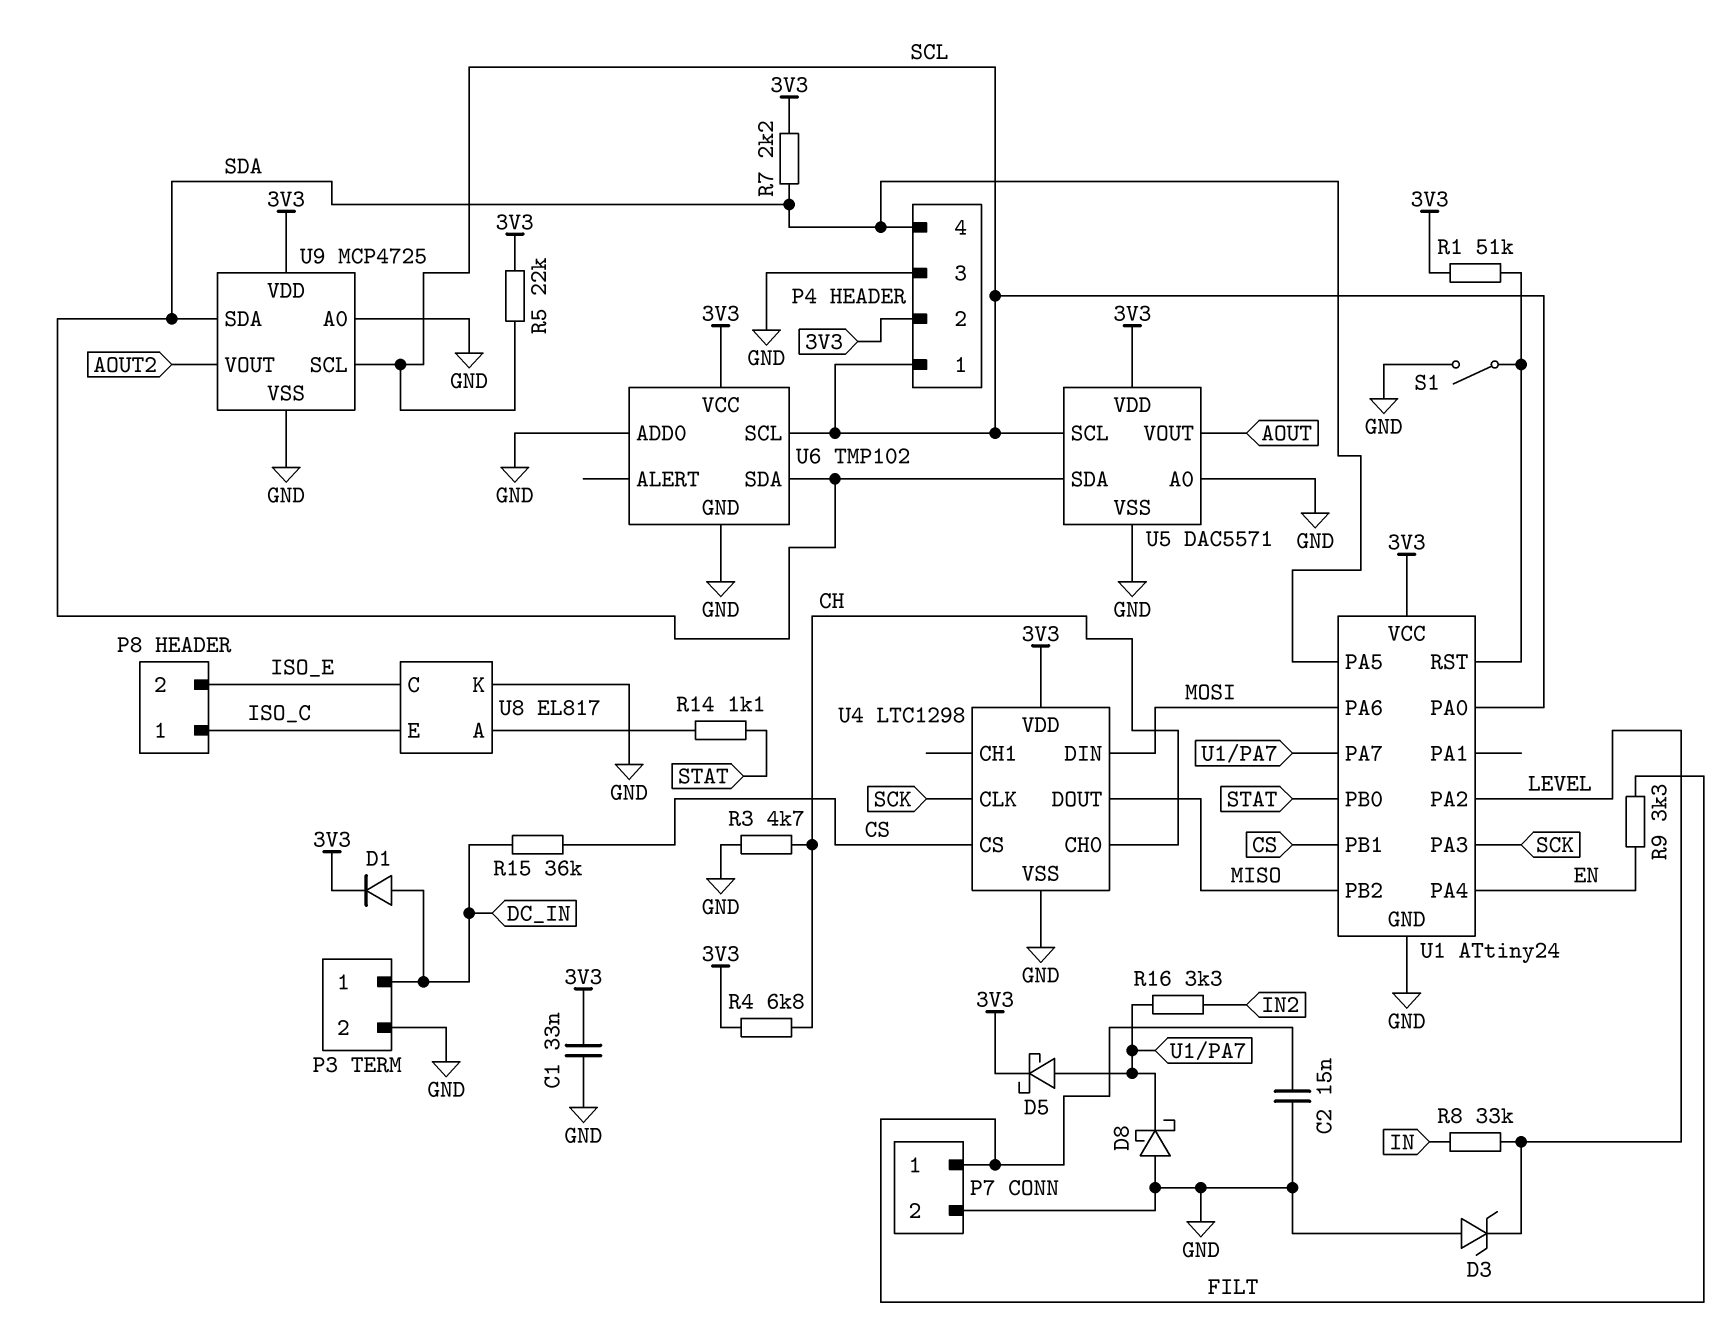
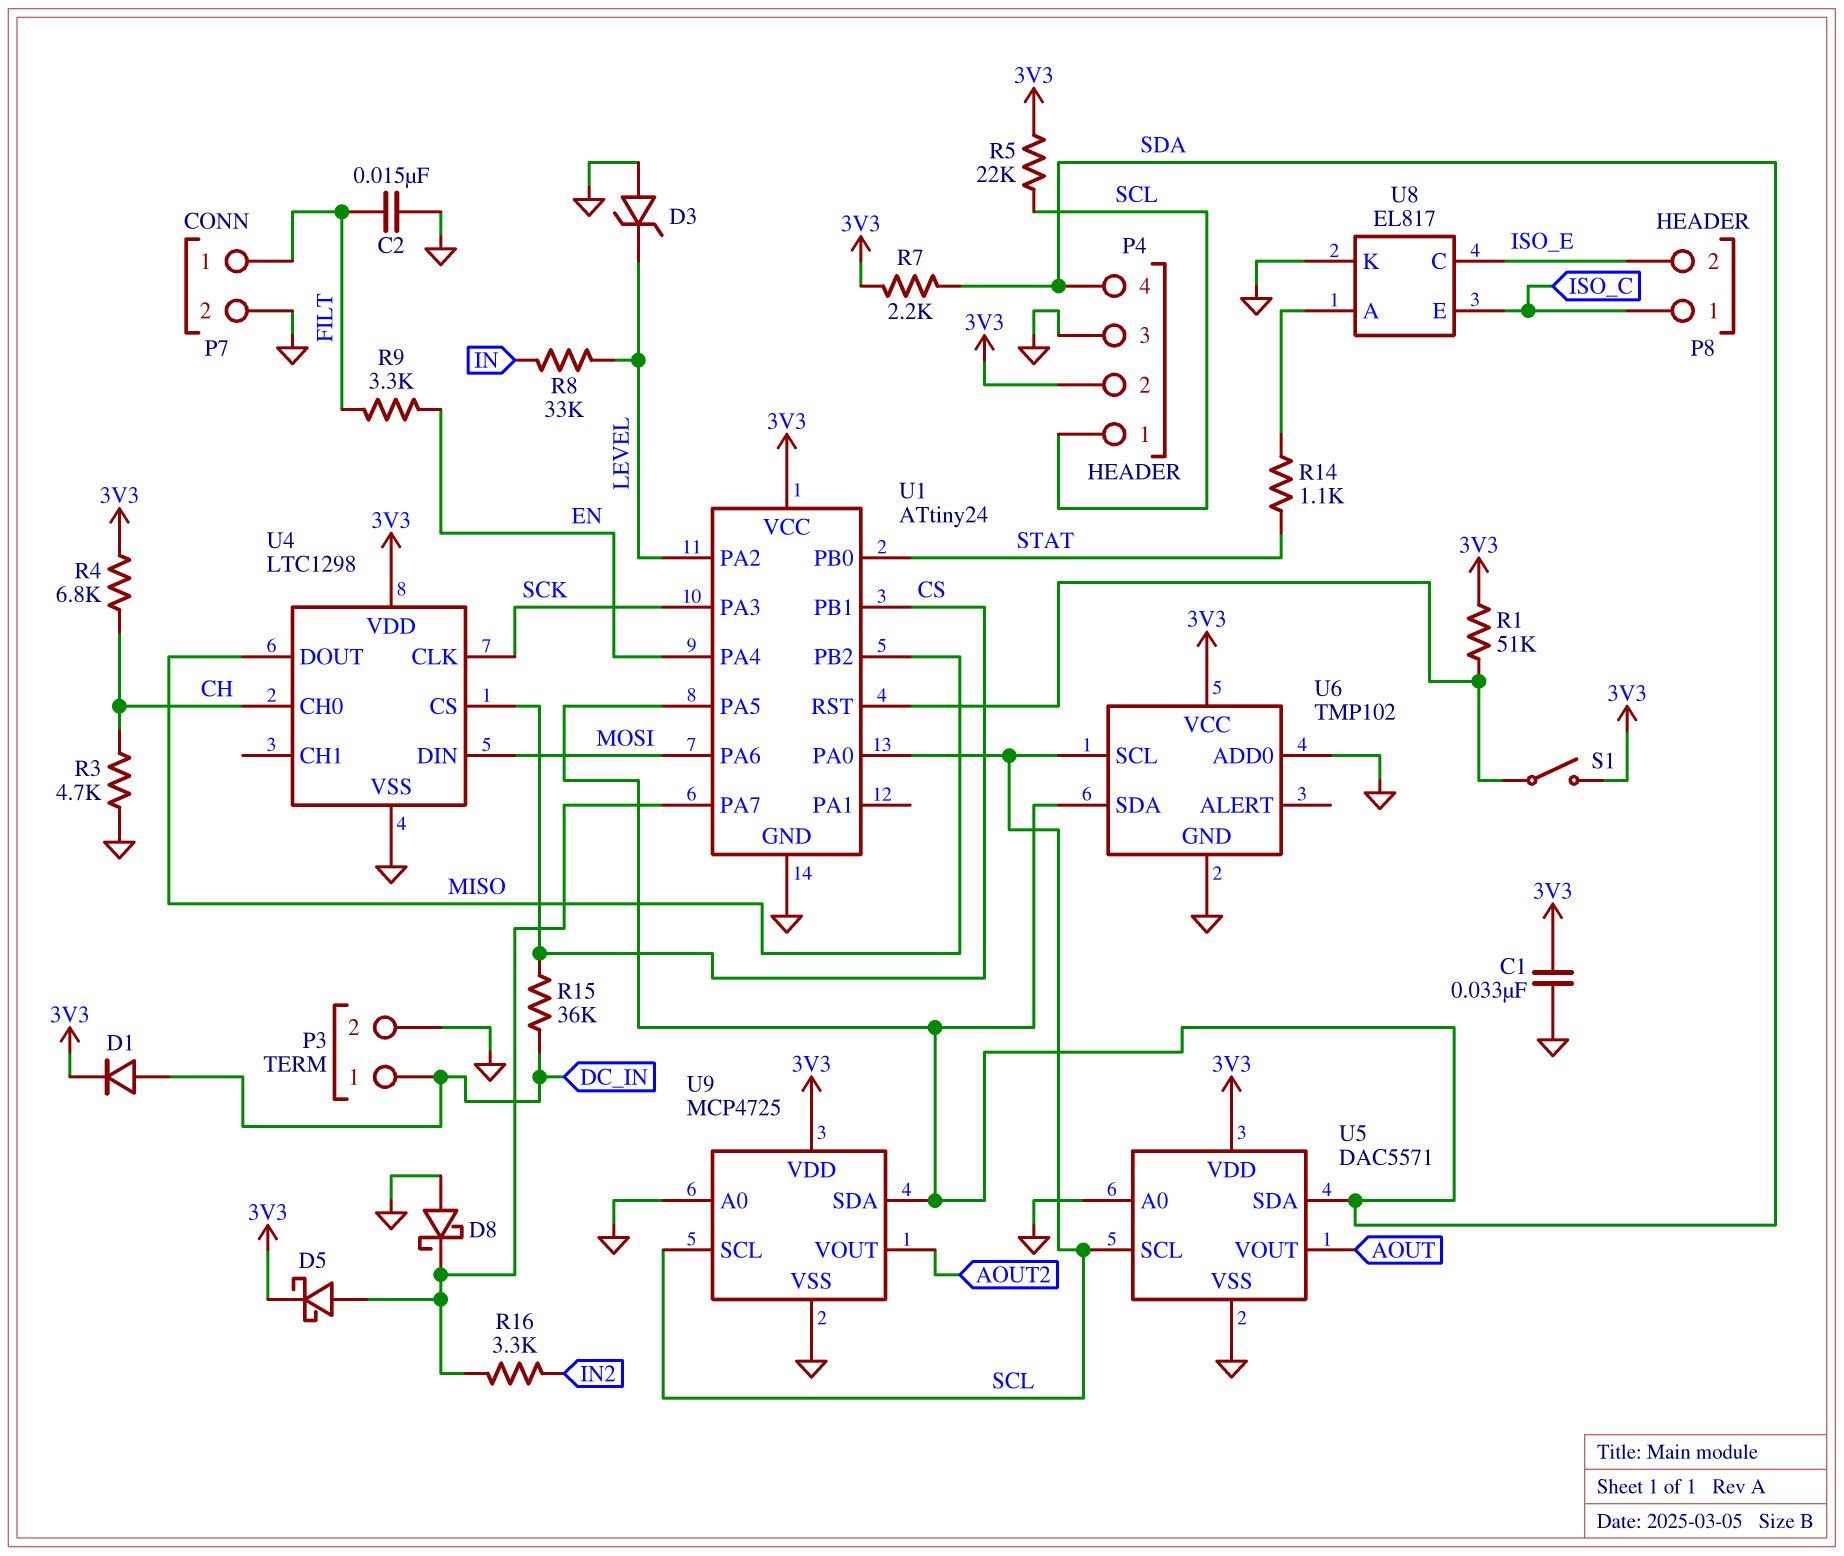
S1: switch (GND, U1/RST) -> switch (3V3, U1/RST)

